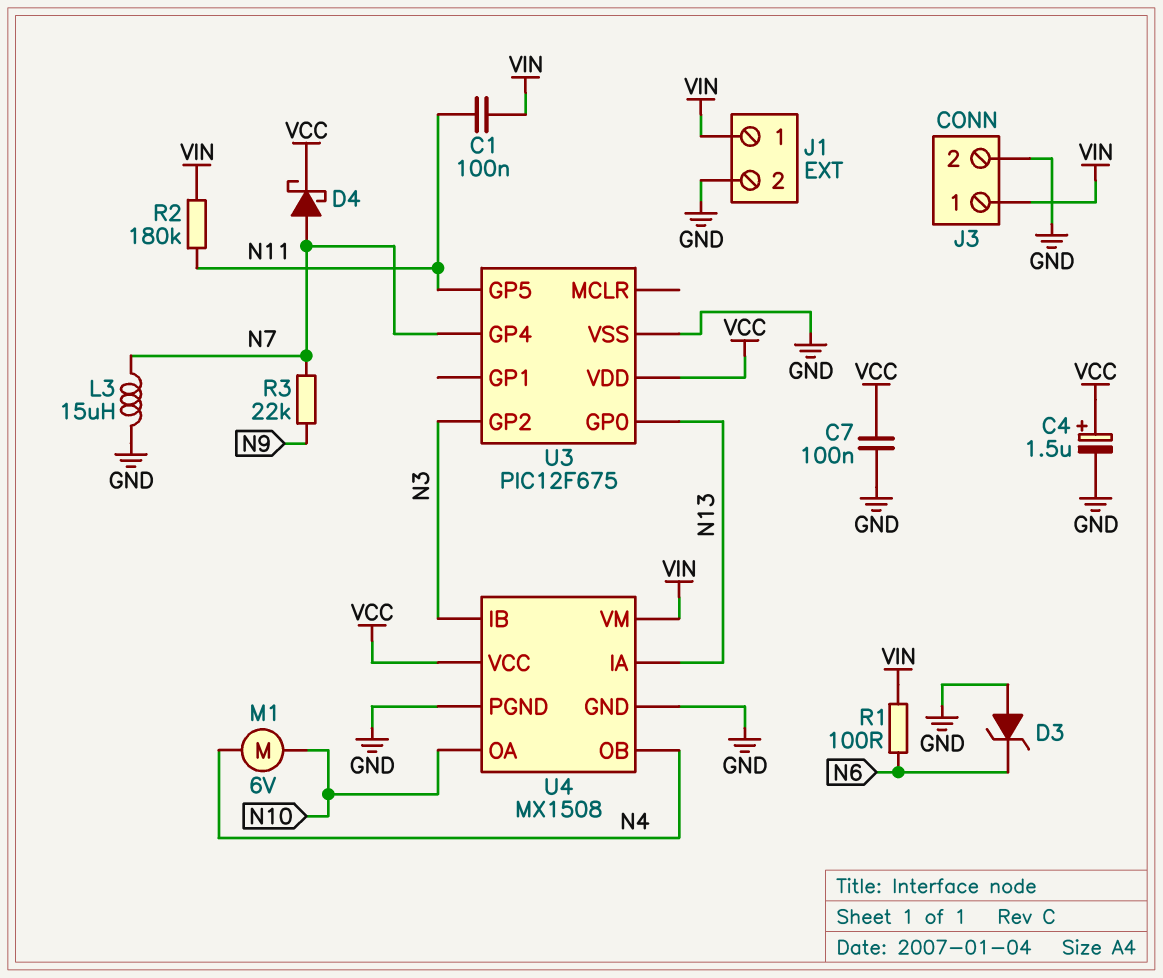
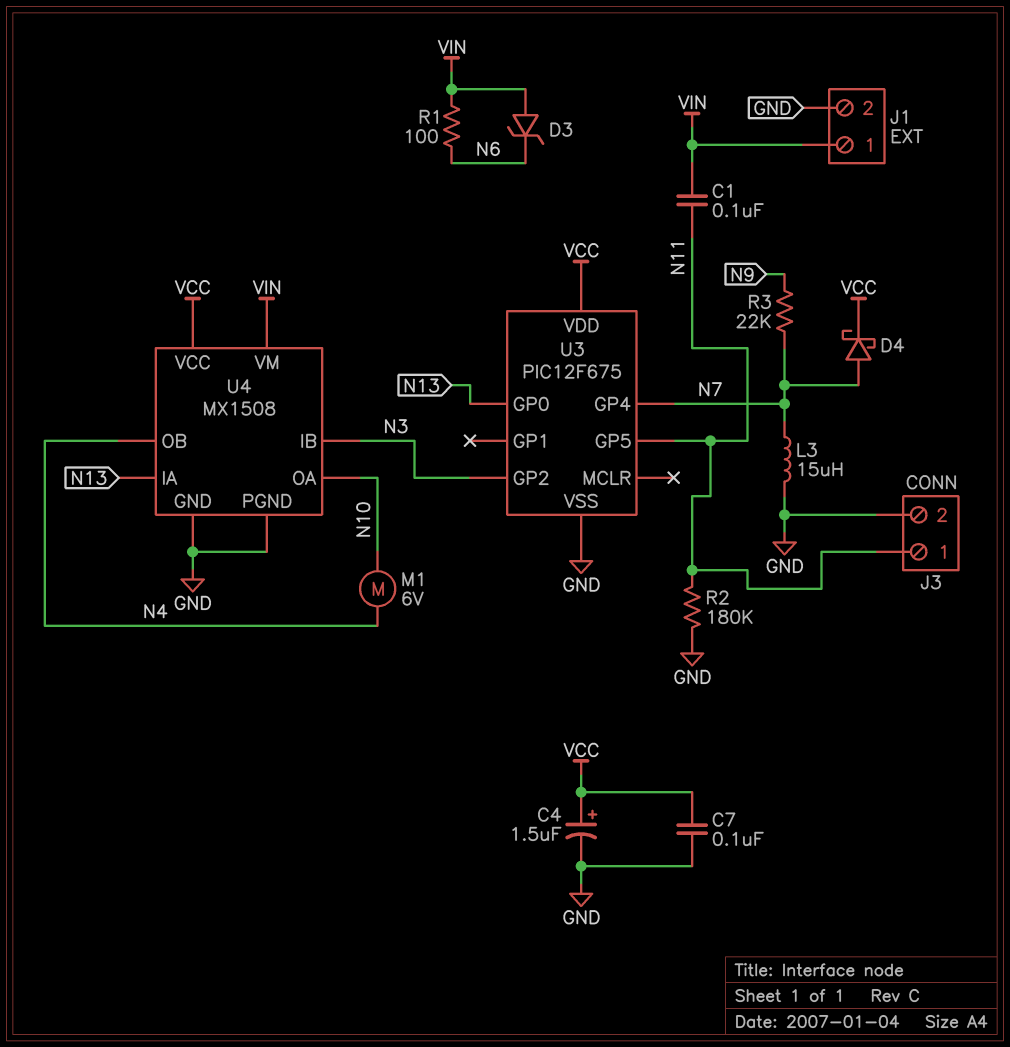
D3: zener (A GND, K N6) -> zener (A VIN, K N6)
J3 pin 1: VIN -> N11
R2: 180k (N11, VIN) -> 180k (GND, N11)

